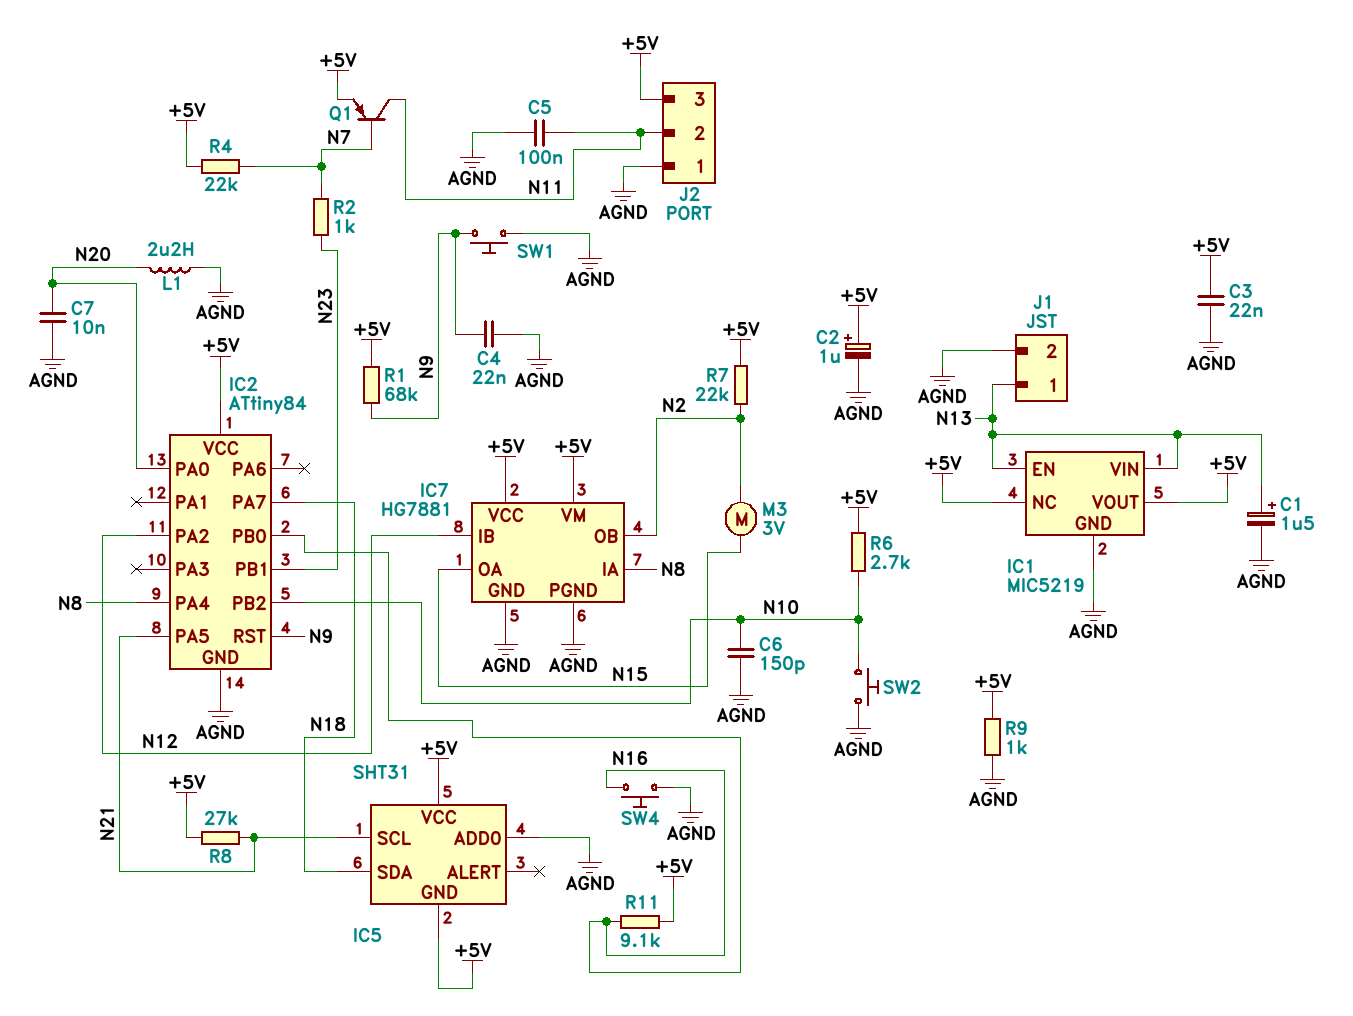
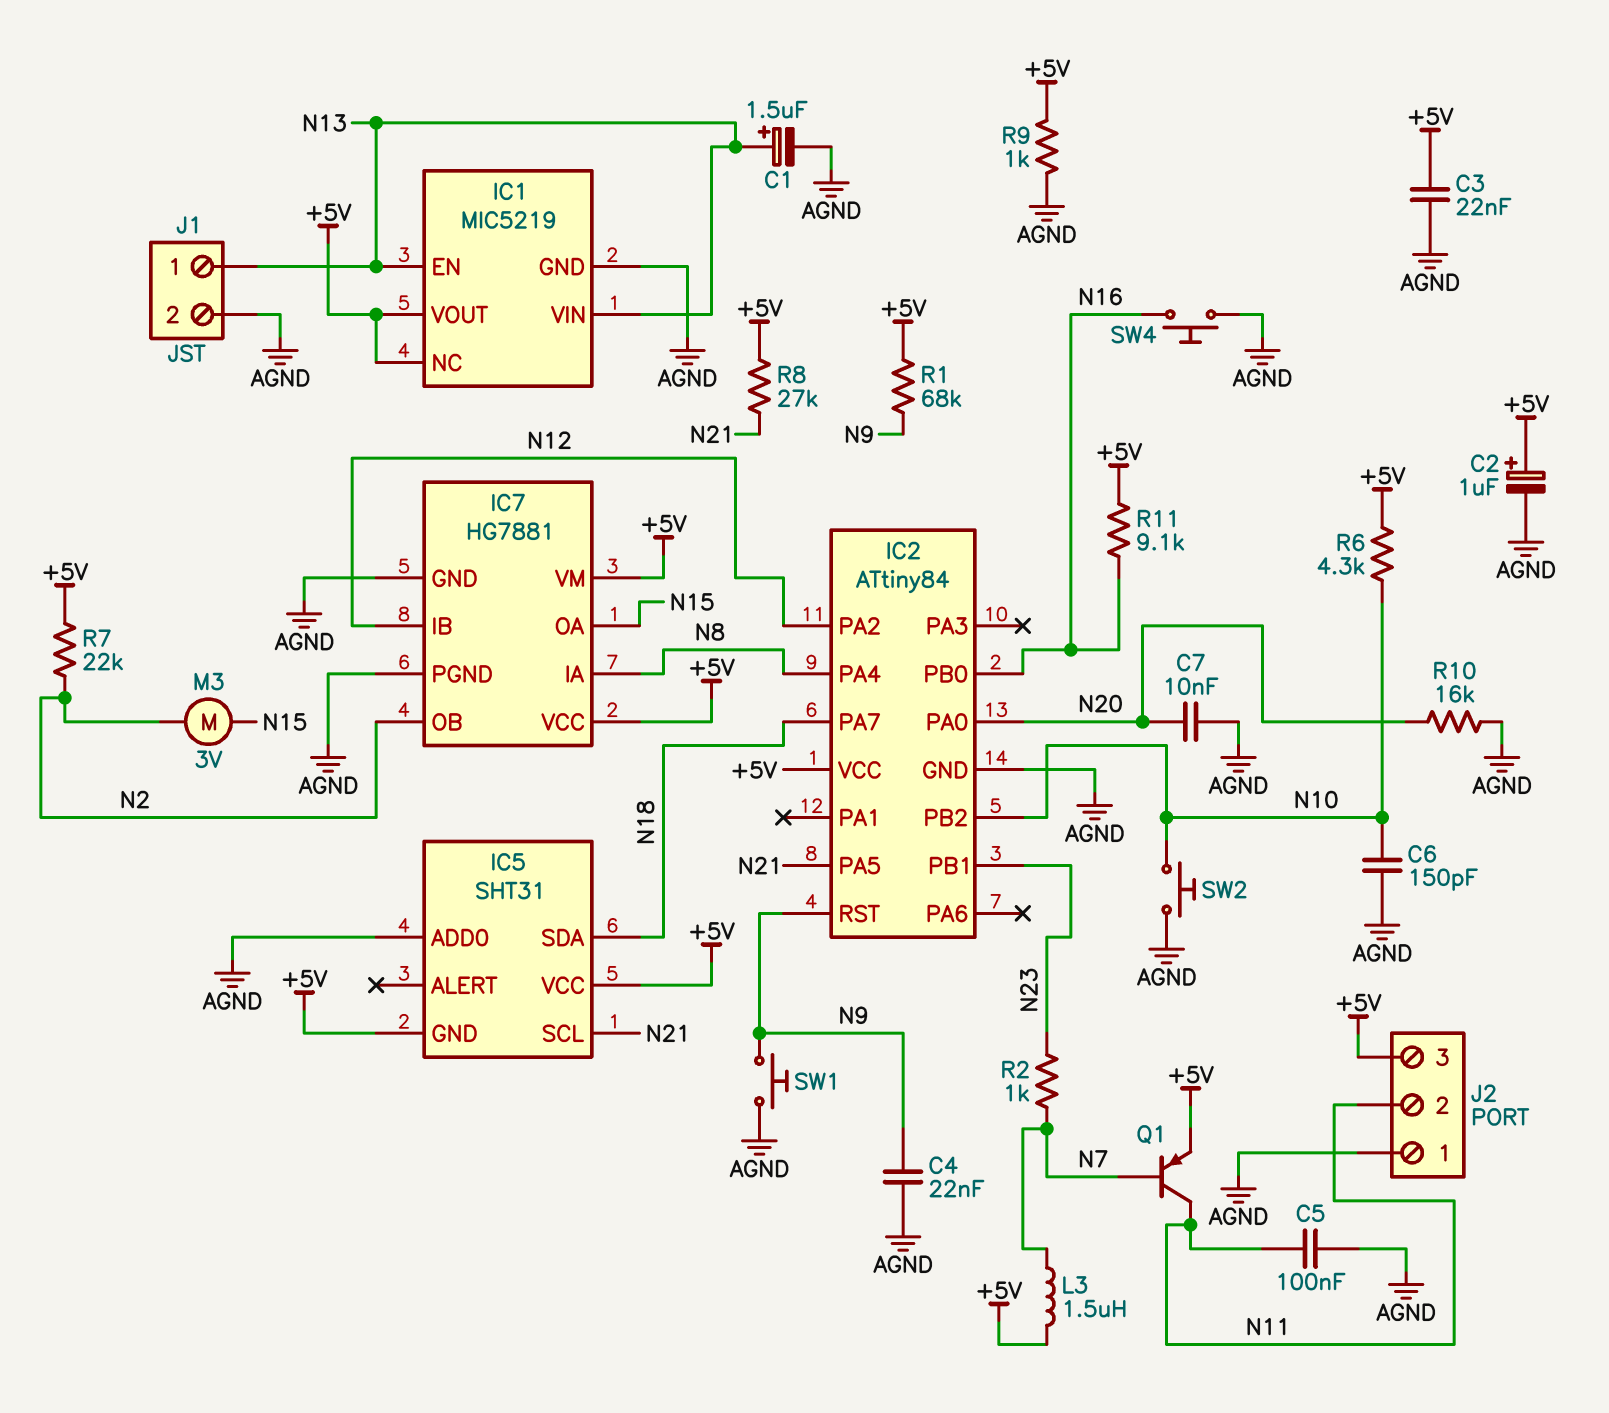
L1: 2.2uH (AGND, N20) -> none
L3: none -> 1.5uH (+5V, N7)
R4: 22k (+5V, N7) -> none
R6: 2.7k (+5V, N10) -> 4.3k (+5V, N10)
R10: none -> 16k (AGND, N20)

